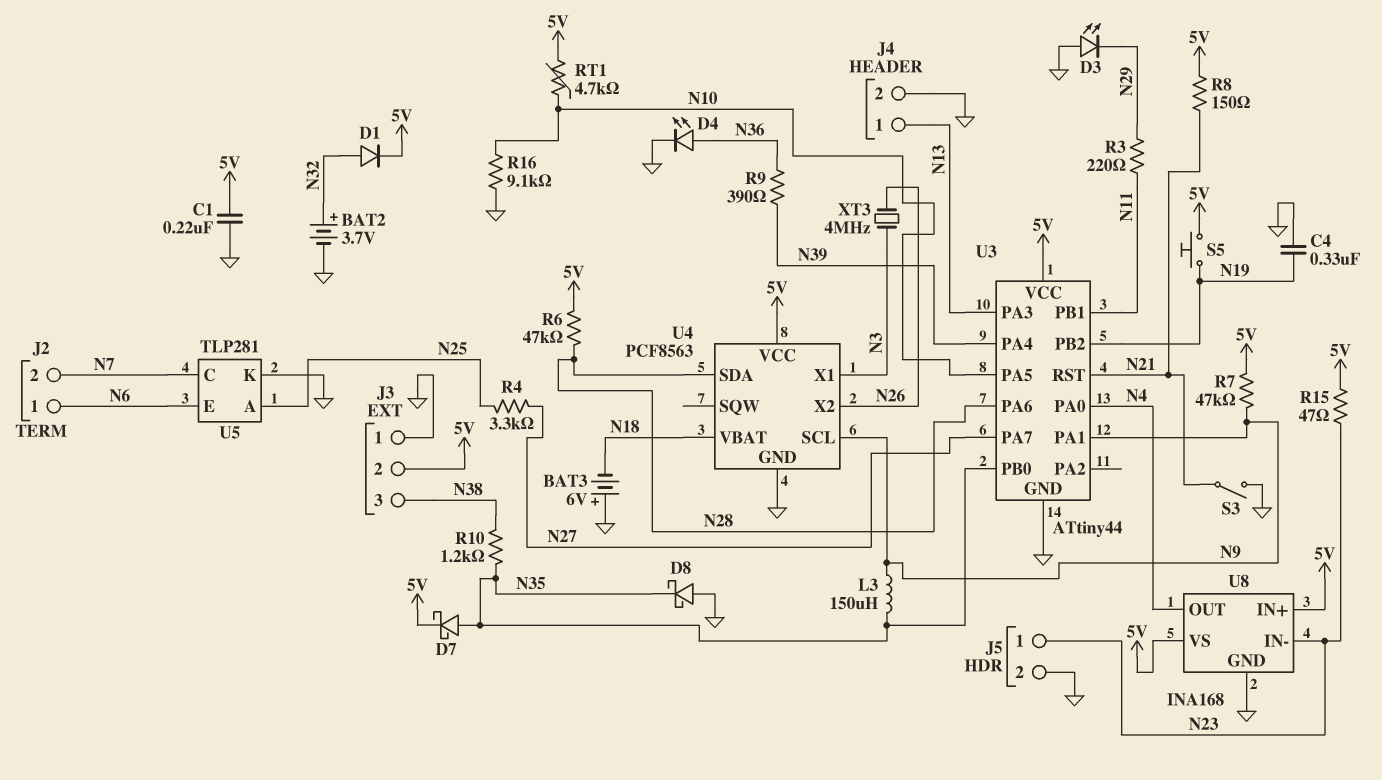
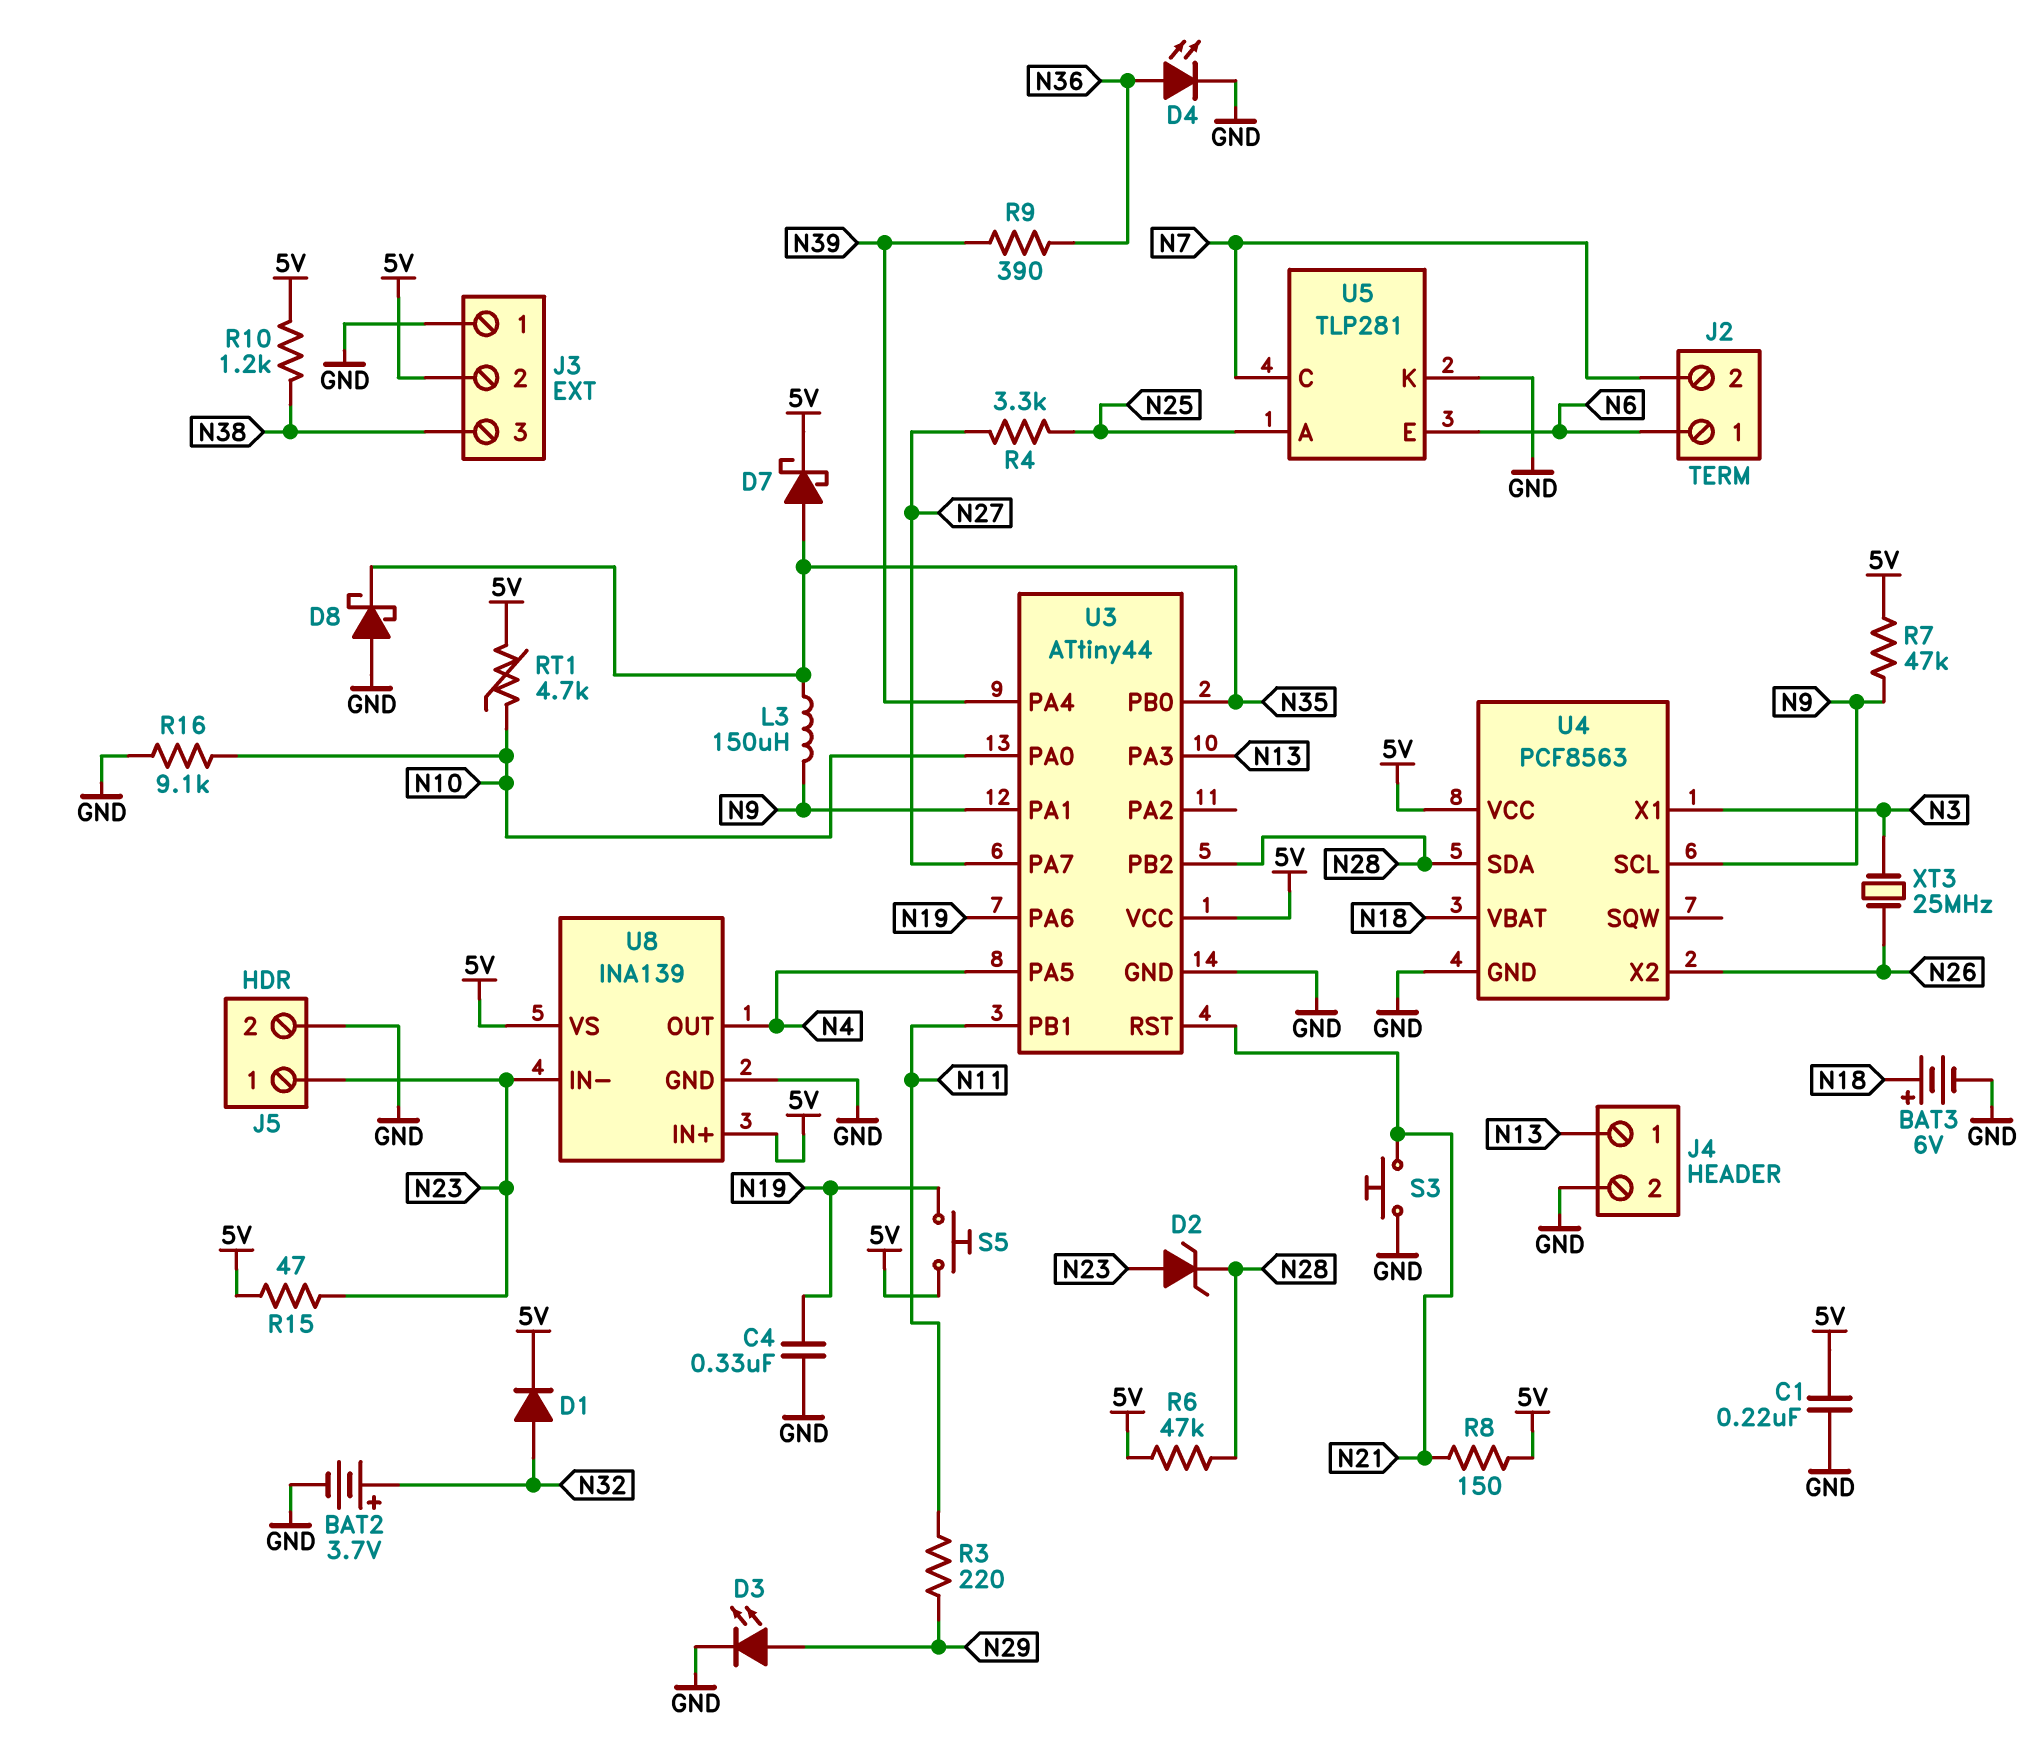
BAT3: 6V (plus GND, minus N18) -> 6V (plus N18, minus GND)
D2: none -> zener (A N23, K N28)
D3: LED (A GND, K N29) -> LED (A N29, K GND)
R10: 1.2k (N35, N38) -> 1.2k (5V, N38)
S3: switch (GND, N21) -> button (GND, N21)
U3 pin PA0: N4 -> N10
U3 pin PA5: N10 -> N4
U3 pin PA6: N28 -> N19
U3 pin PB2: N19 -> N28
U8: INA168 -> INA139
XT3: 4MHz (N3, N26) -> 25MHz (N3, N26)

